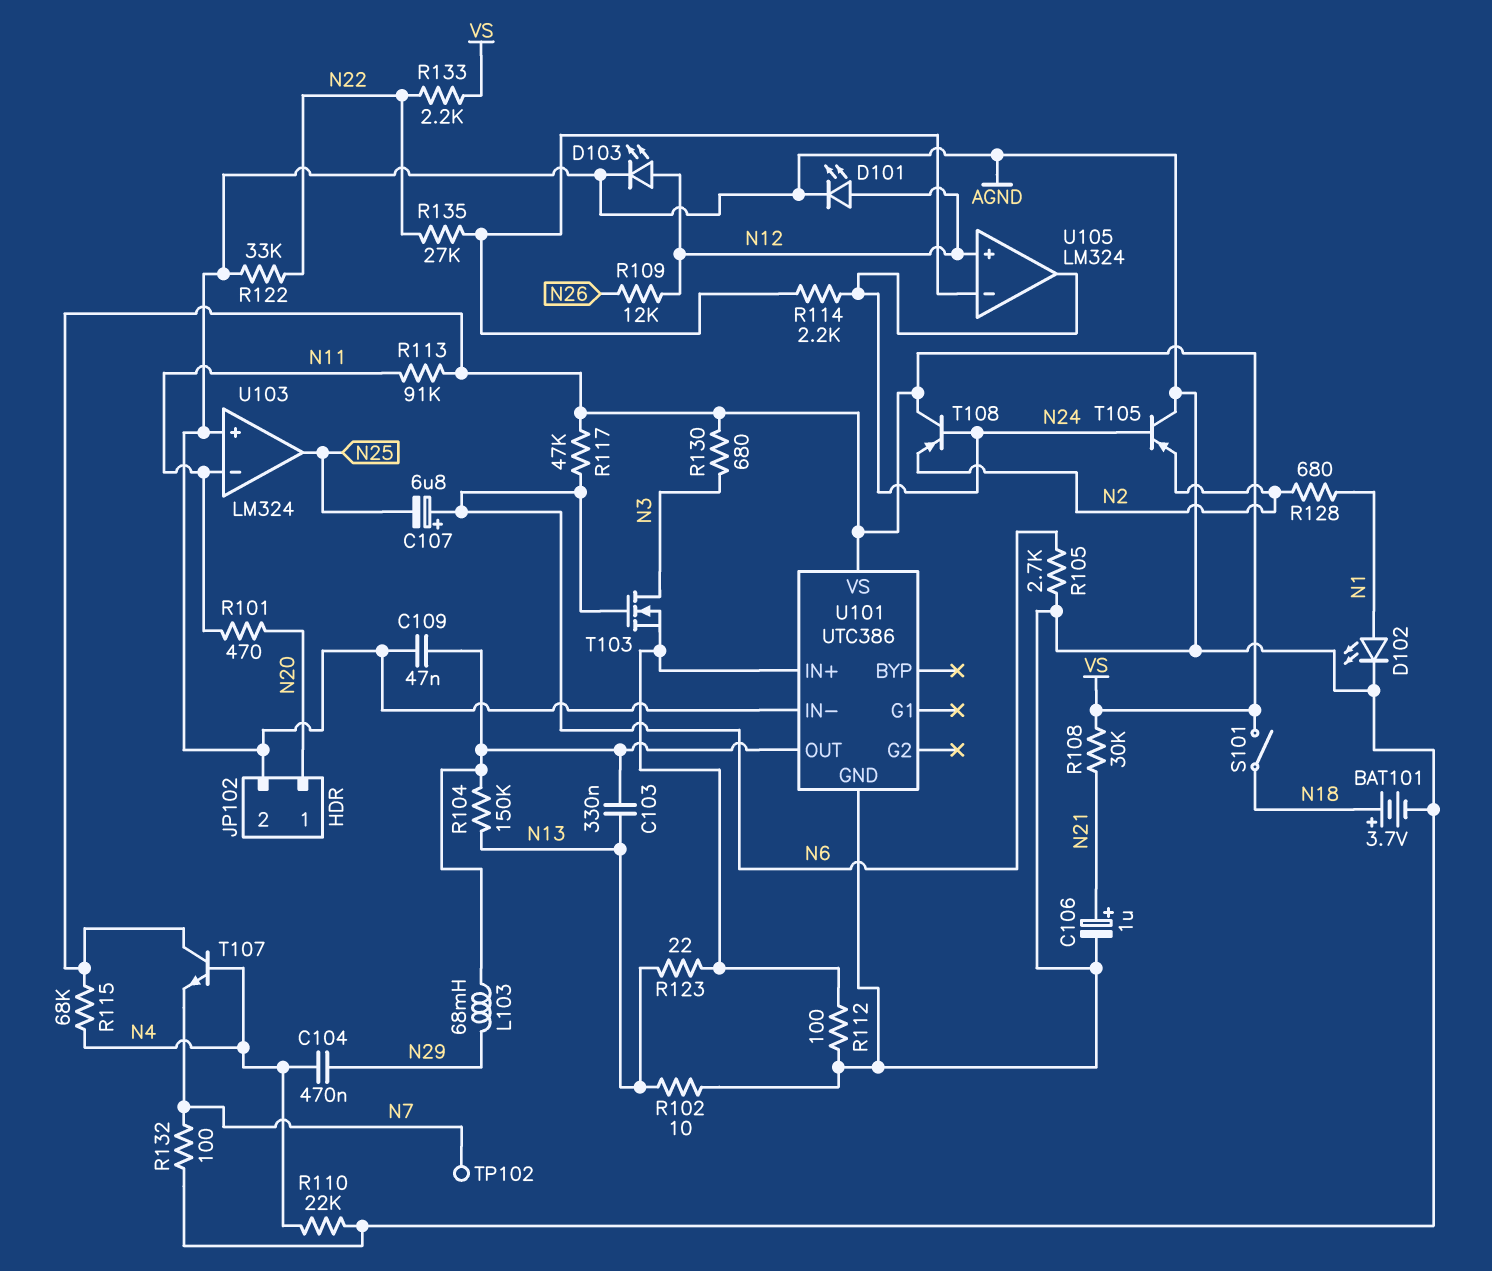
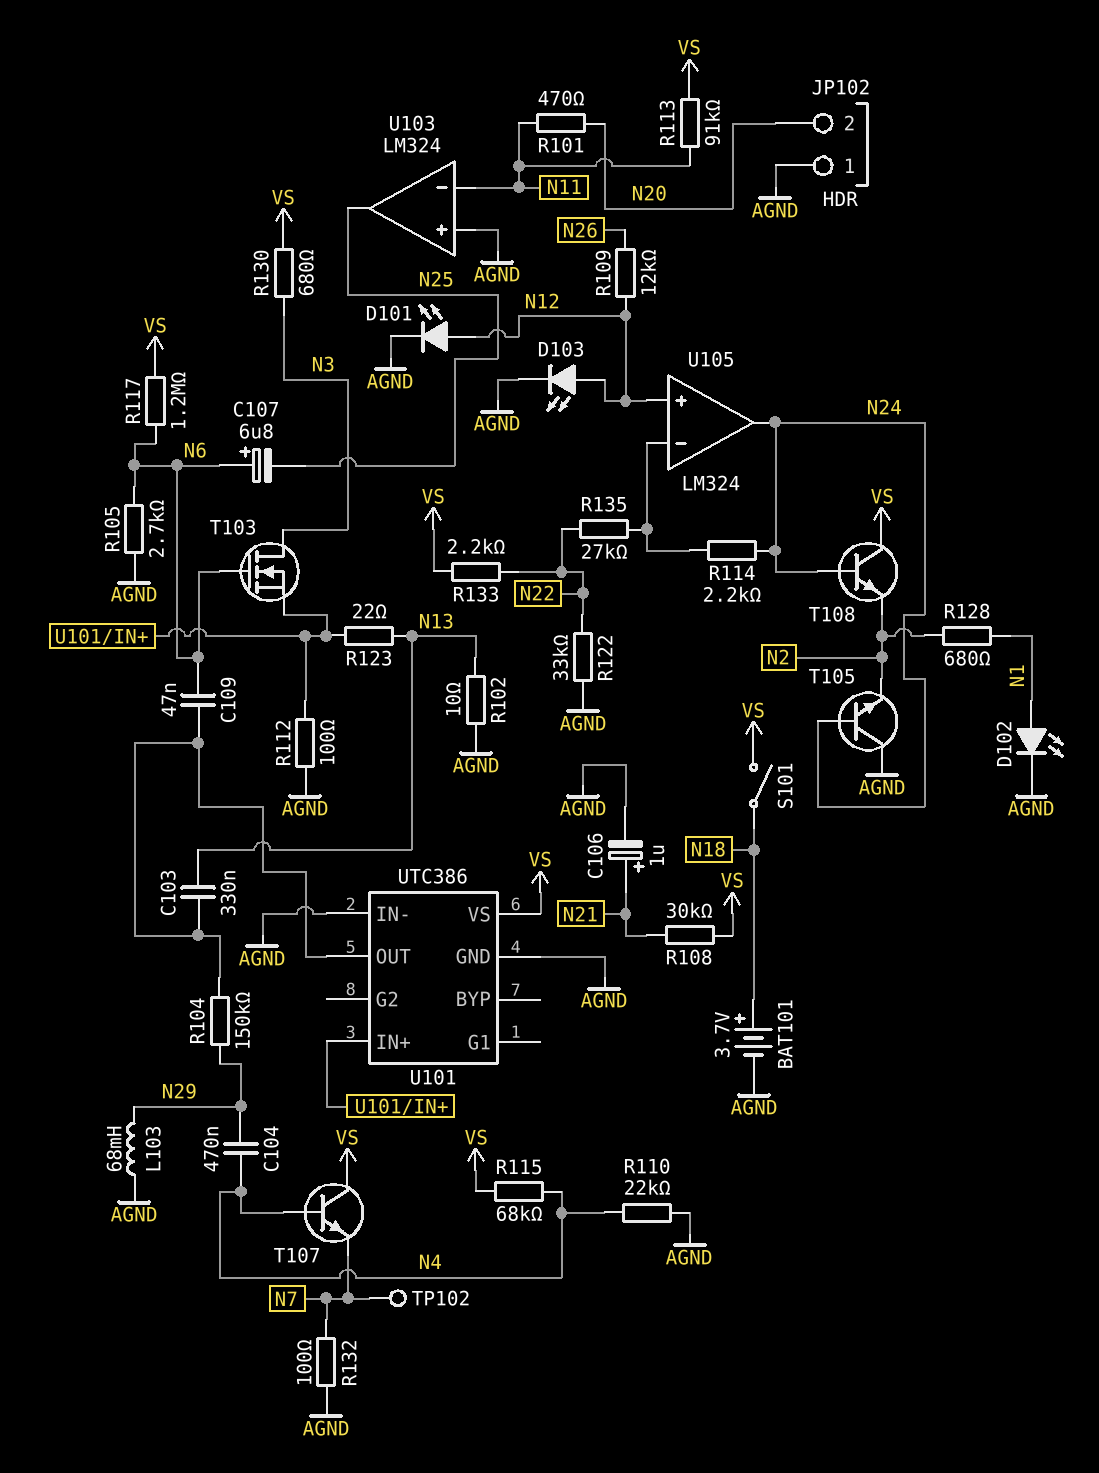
C109: 47nF (AGND, U101/OUT) -> 47nF (N6, U101/OUT)
JP102 pin 1: N20 -> AGND
JP102 pin 2: AGND -> N20
L103: 68mH (N29, U101/OUT) -> 68mH (AGND, N29)
R104: 150k (N13, U101/OUT) -> 150k (N29, U101/OUT)
R117: 47k (N6, VS) -> 1.2M (N6, VS)
T105: PNP (B N24, C AGND, E N2) -> NPN (B N24, C AGND, E N2)
T108: PNP (B N24, C VS, E N2) -> NPN (B N24, C VS, E N2)

